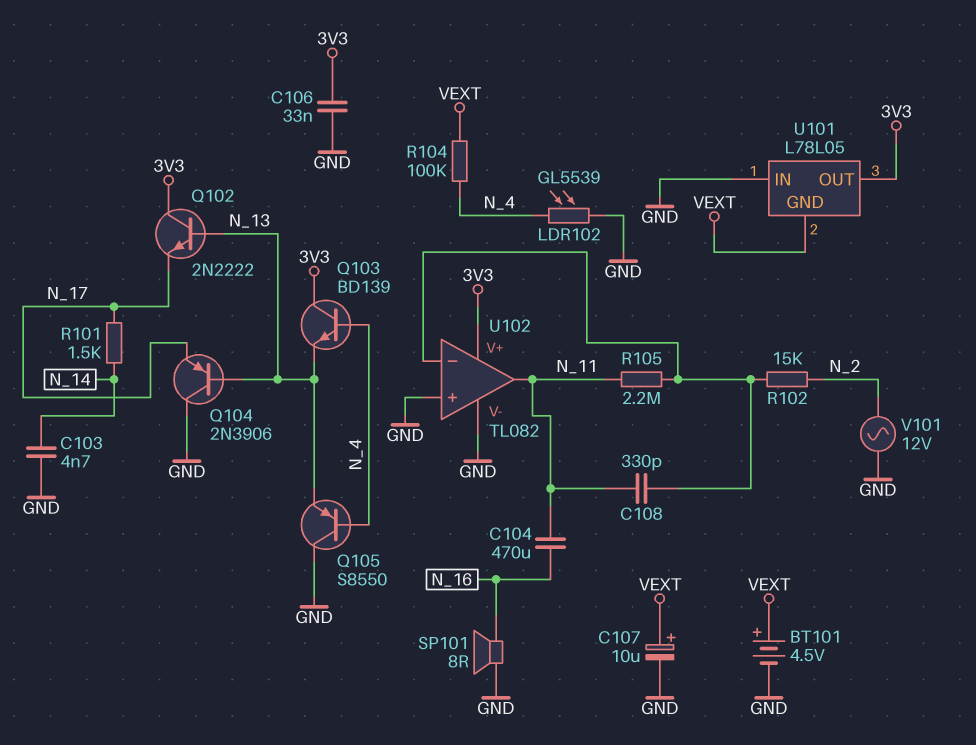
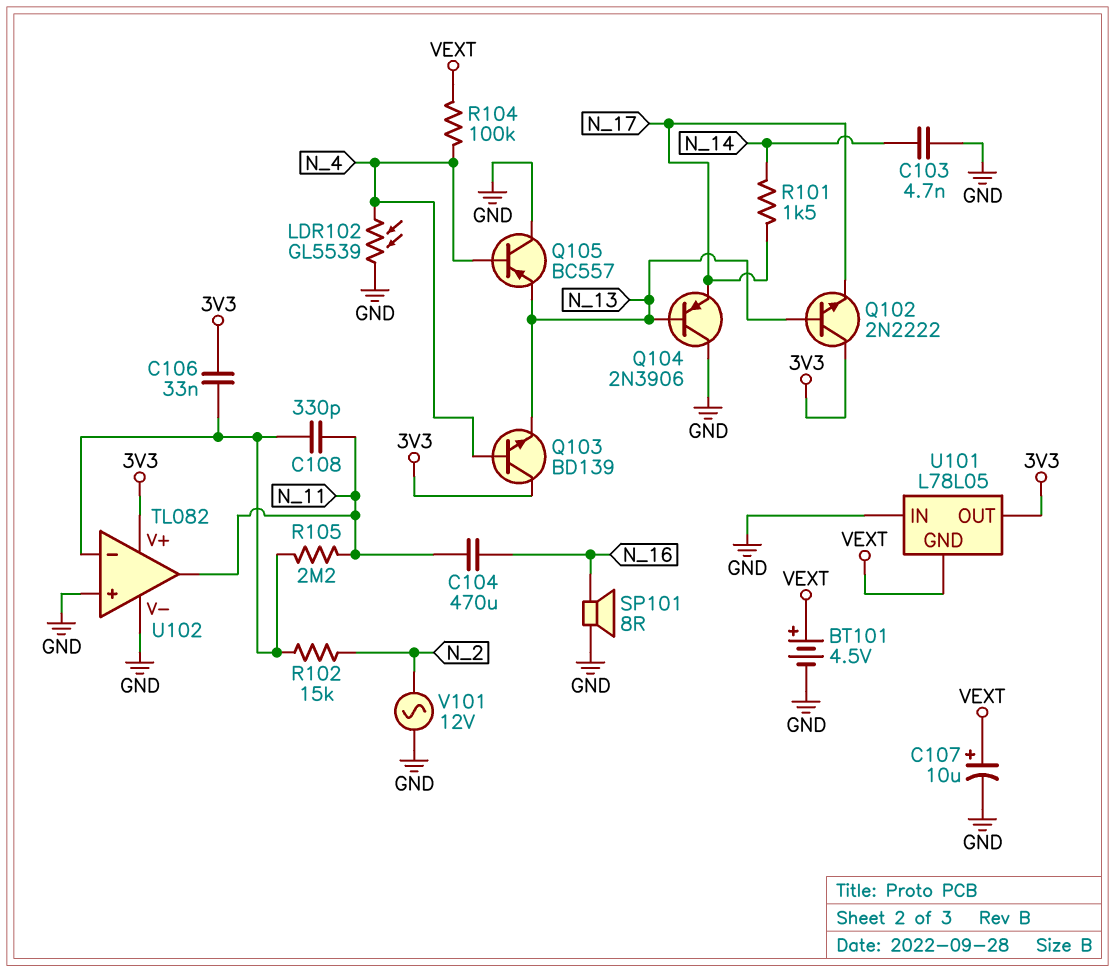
C106: 33nF (3V3, GND) -> 33nF (3V3, U102/in-)
Q105: PNP S8550 (B N_4, C GND, E N_13) -> PNP BC557 (B N_4, C GND, E N_13)

